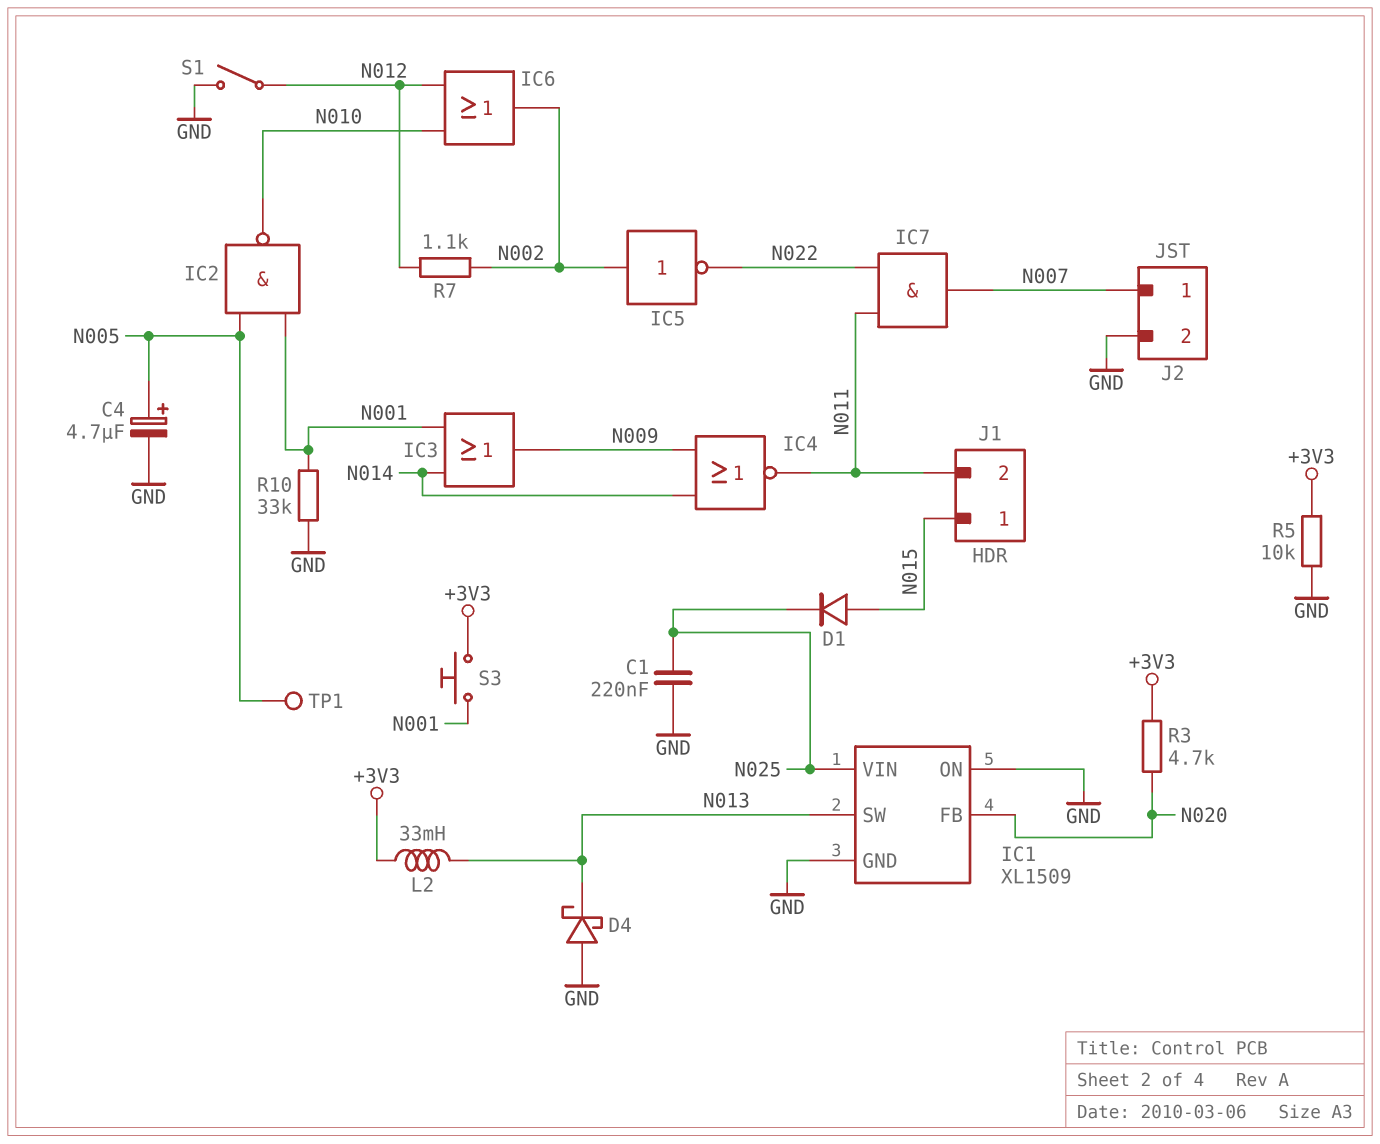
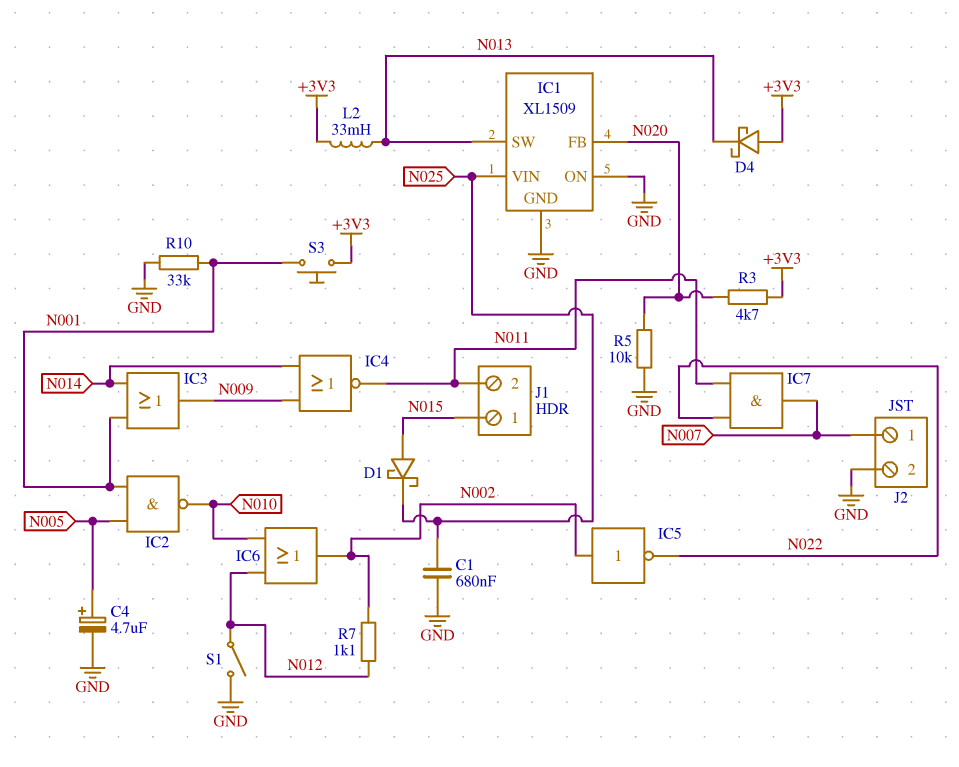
C1: 220nF (GND, N025) -> 680nF (GND, N025)
D1: diode (A N015, K N025) -> schottky (A N015, K N025)
D4: schottky (A GND, K N013) -> schottky (A +3V3, K N013)
R5: 10k (+3V3, GND) -> 10k (GND, N020)
TP1: test point (N005) -> none

